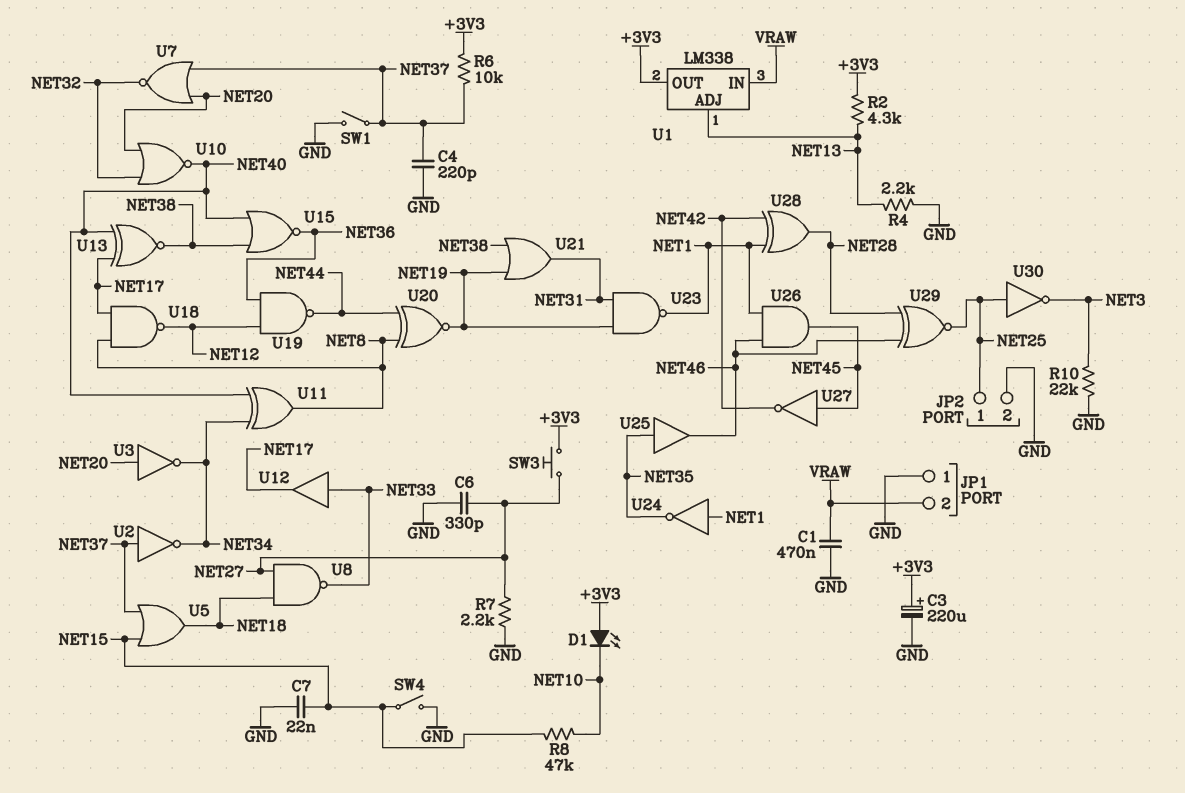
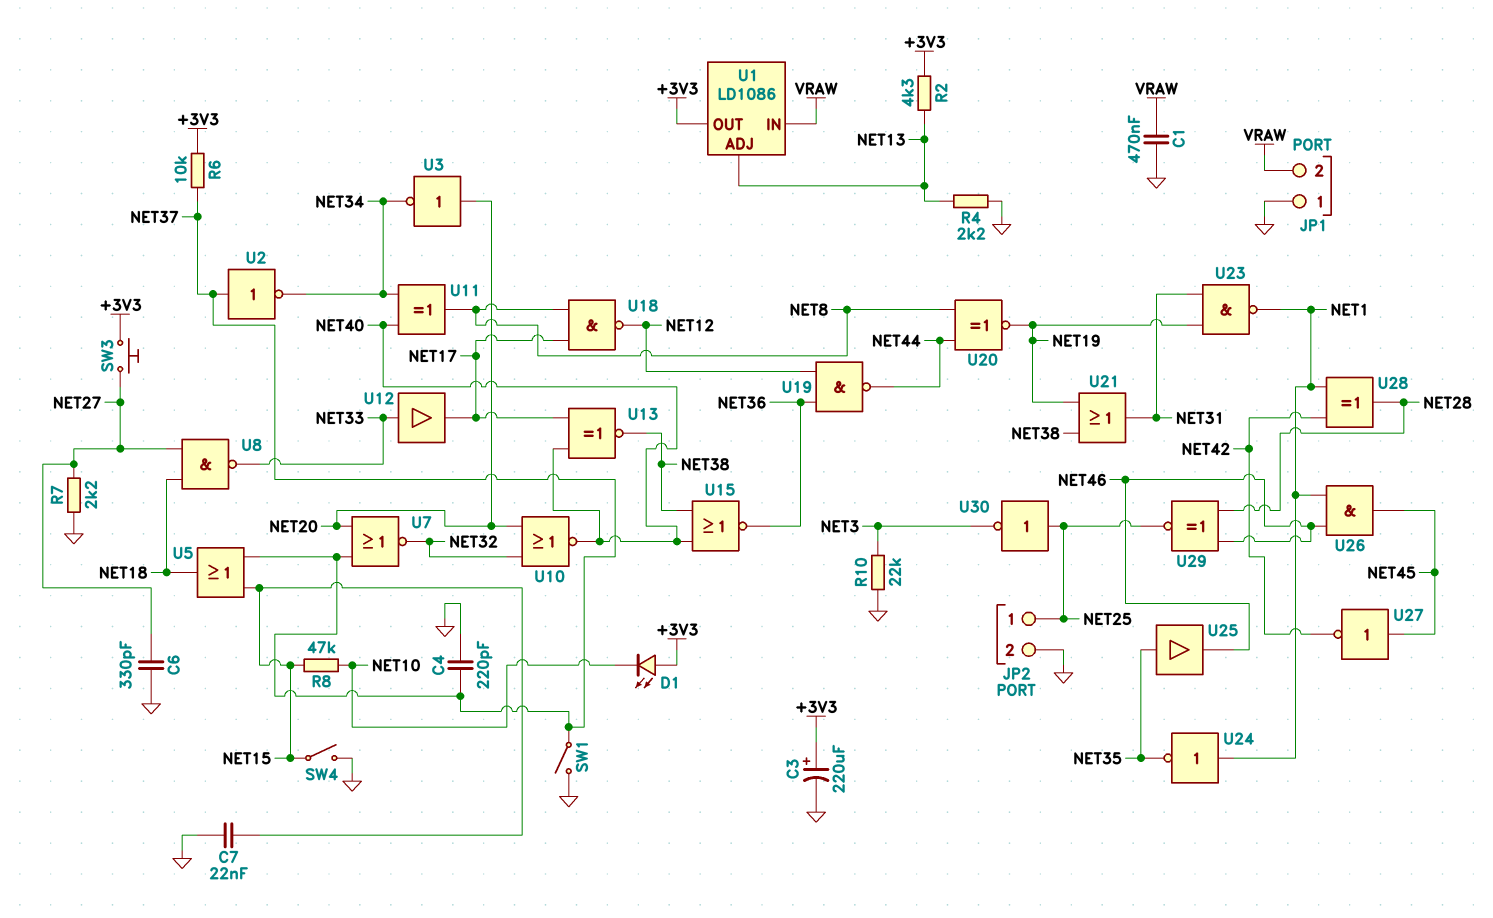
U1: LM338 -> LD1086

